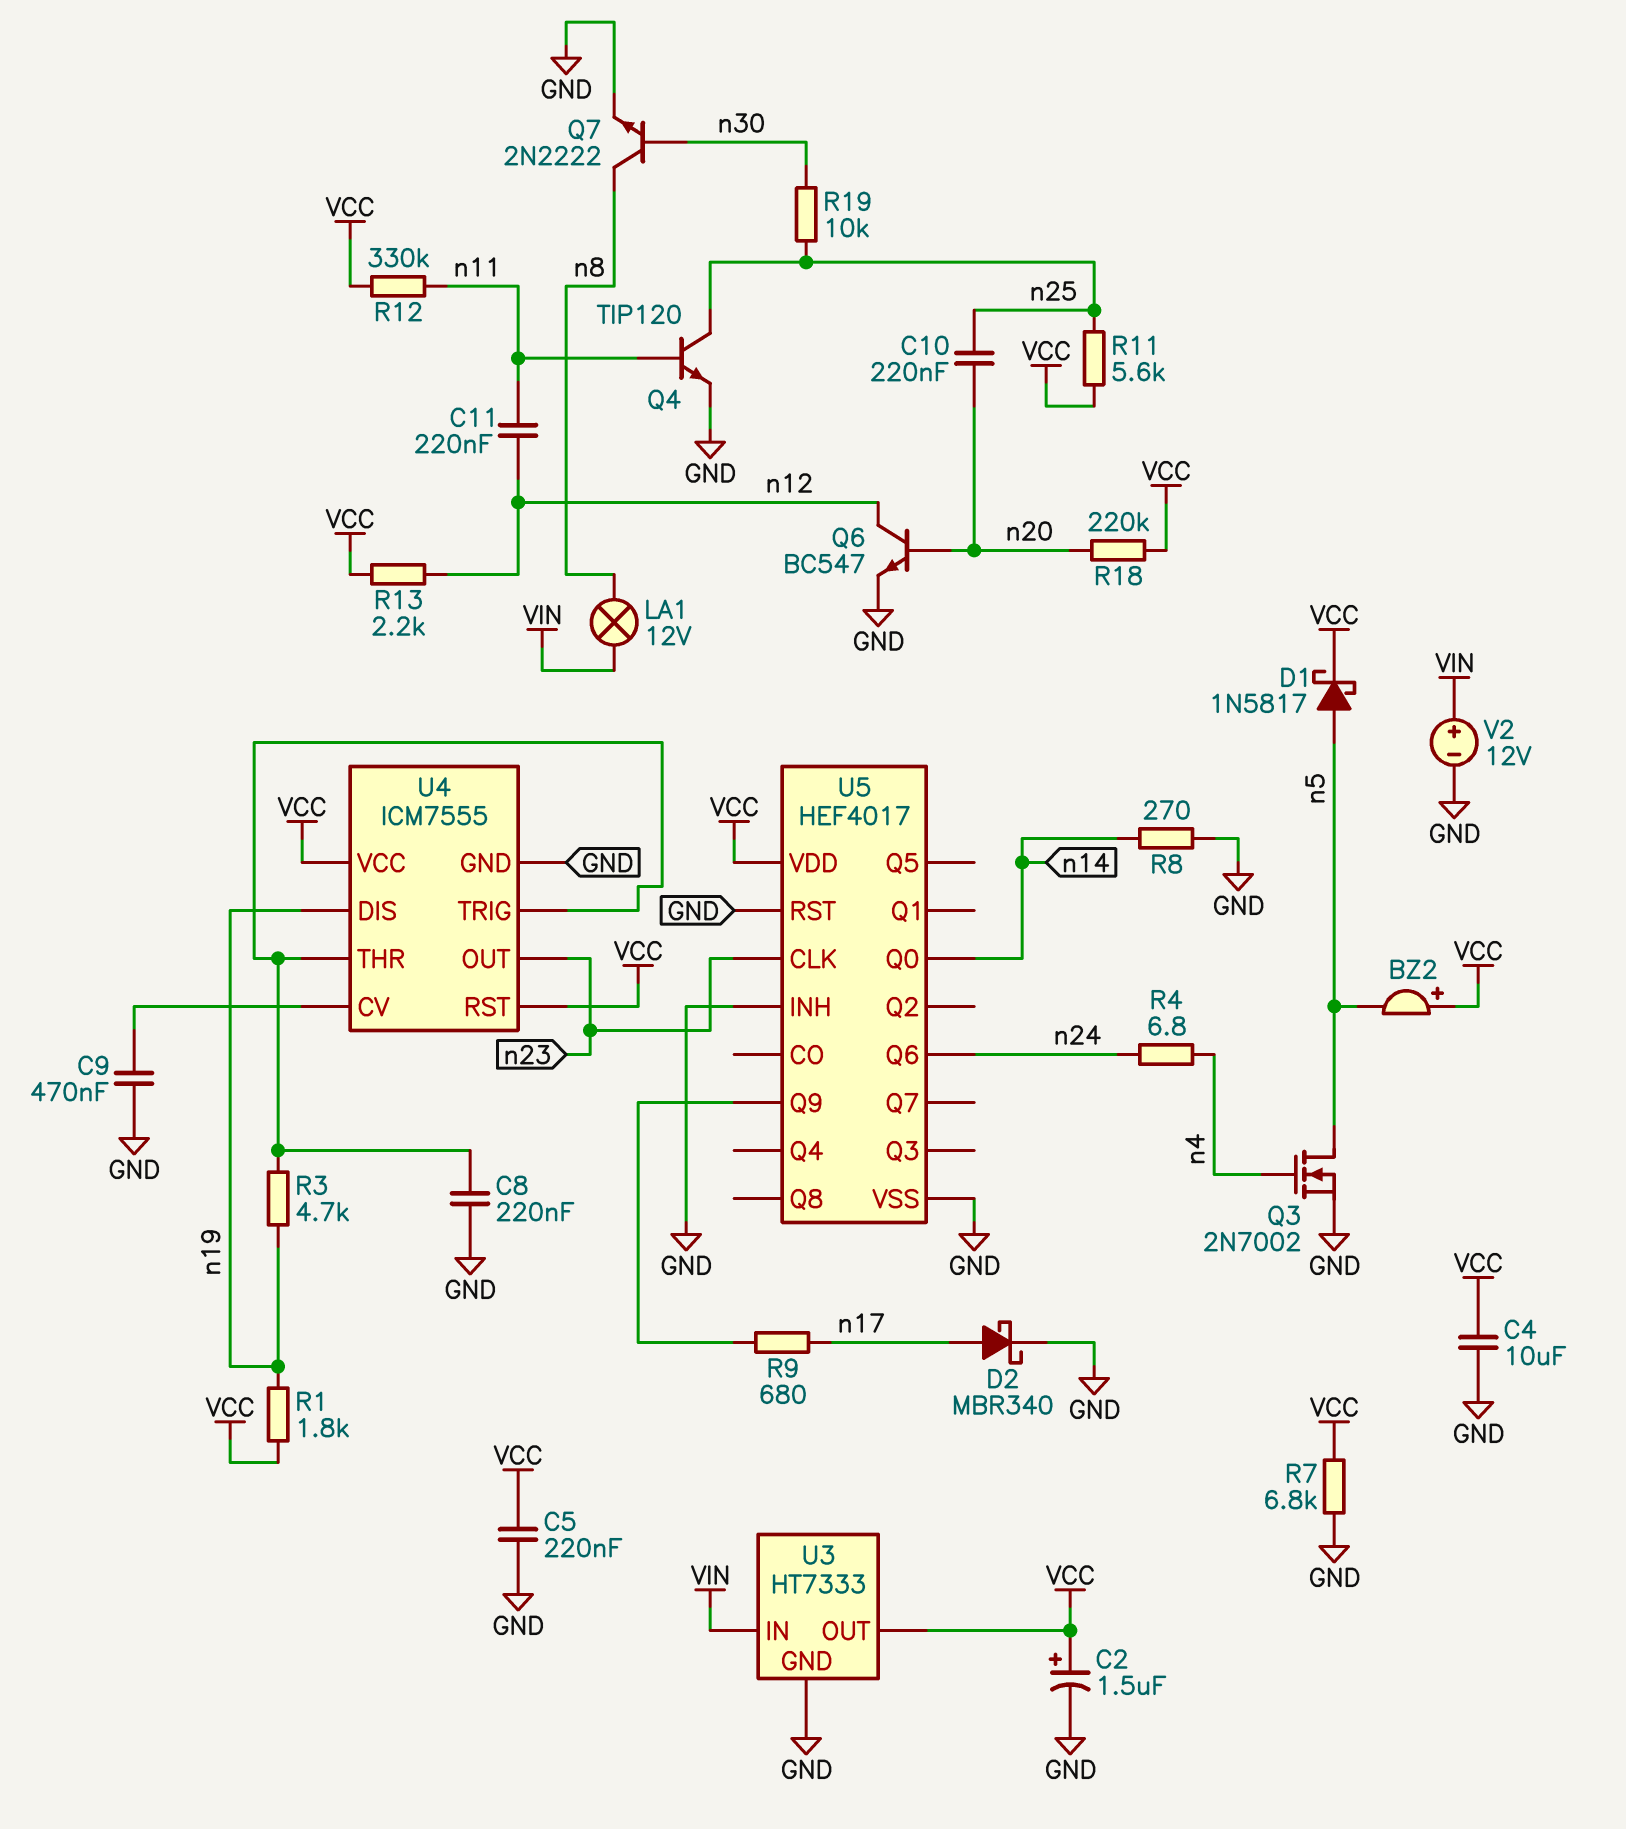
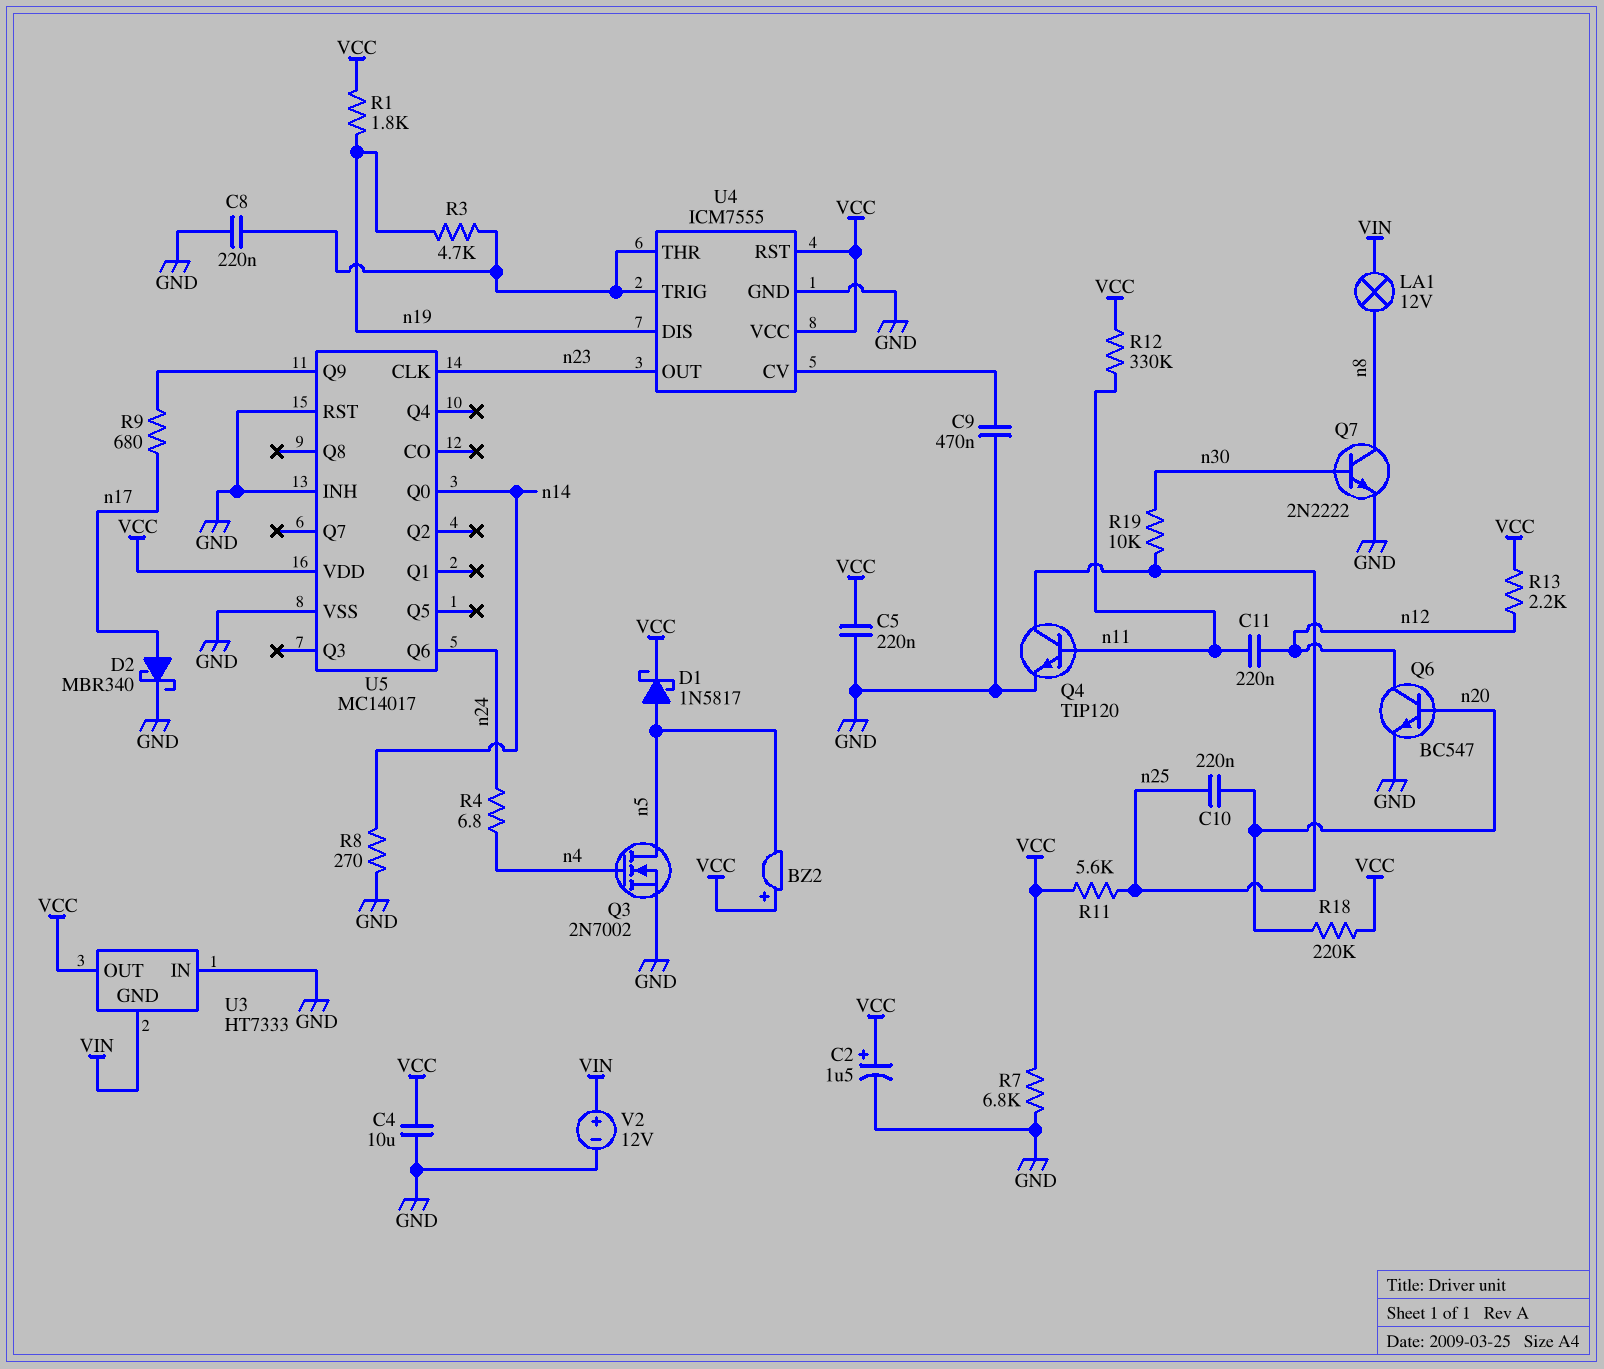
U3 pin GND: GND -> VIN
U3 pin IN: VIN -> GND
U5: HEF4017 -> MC14017

